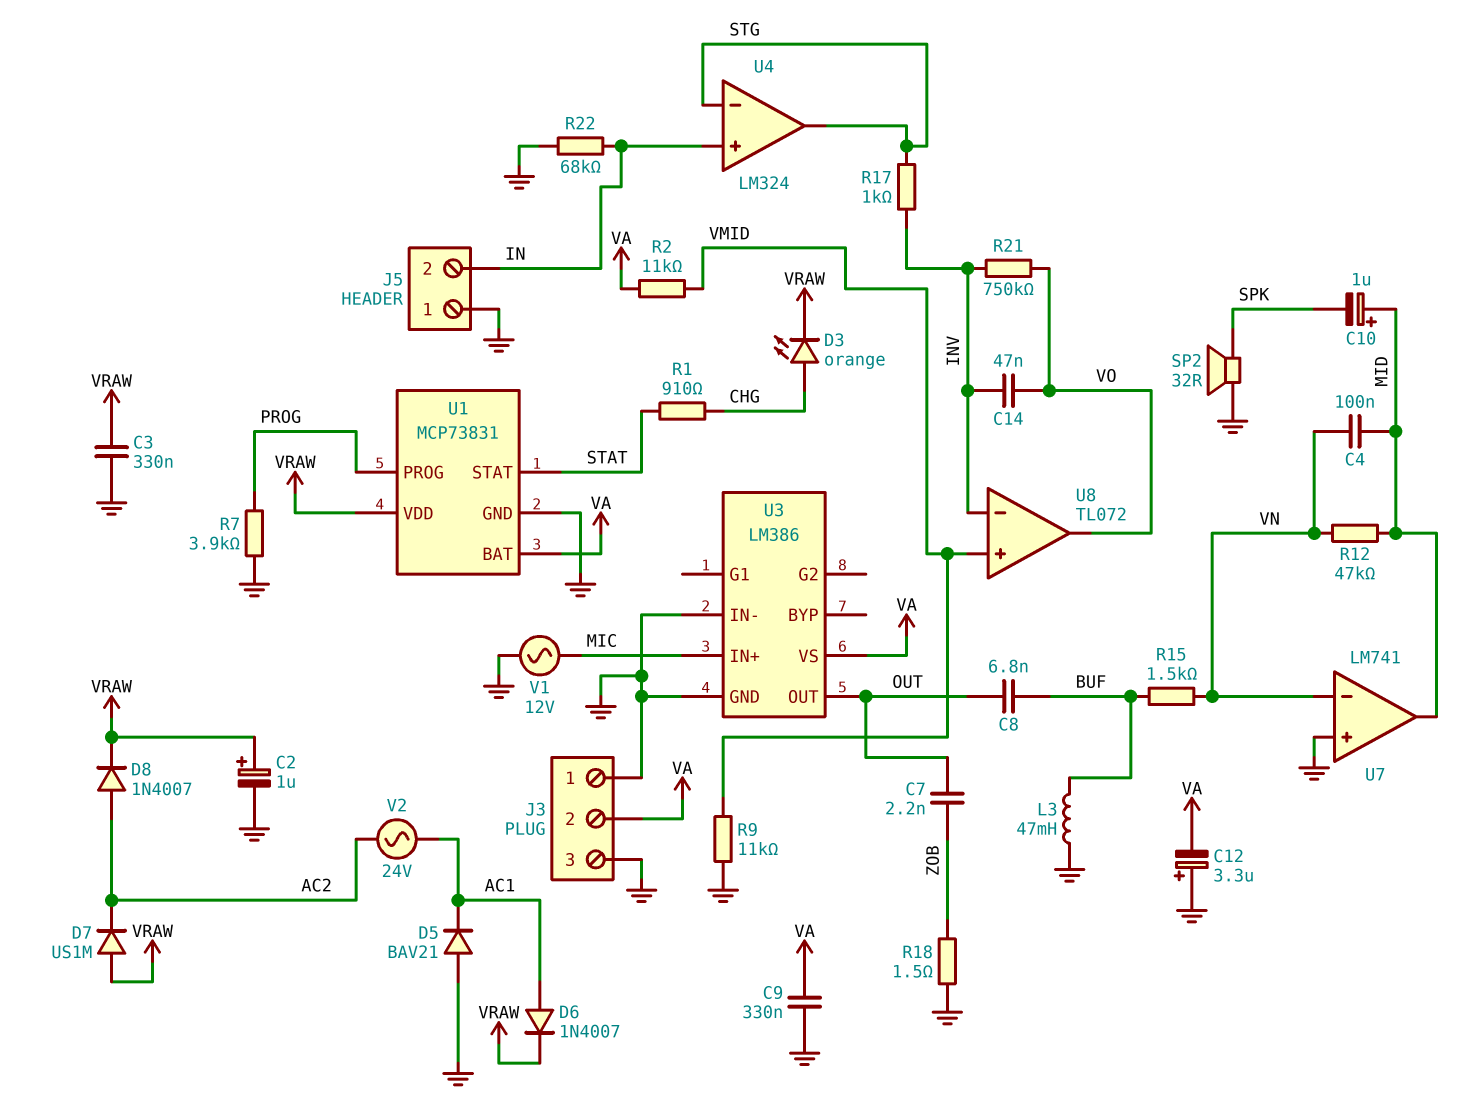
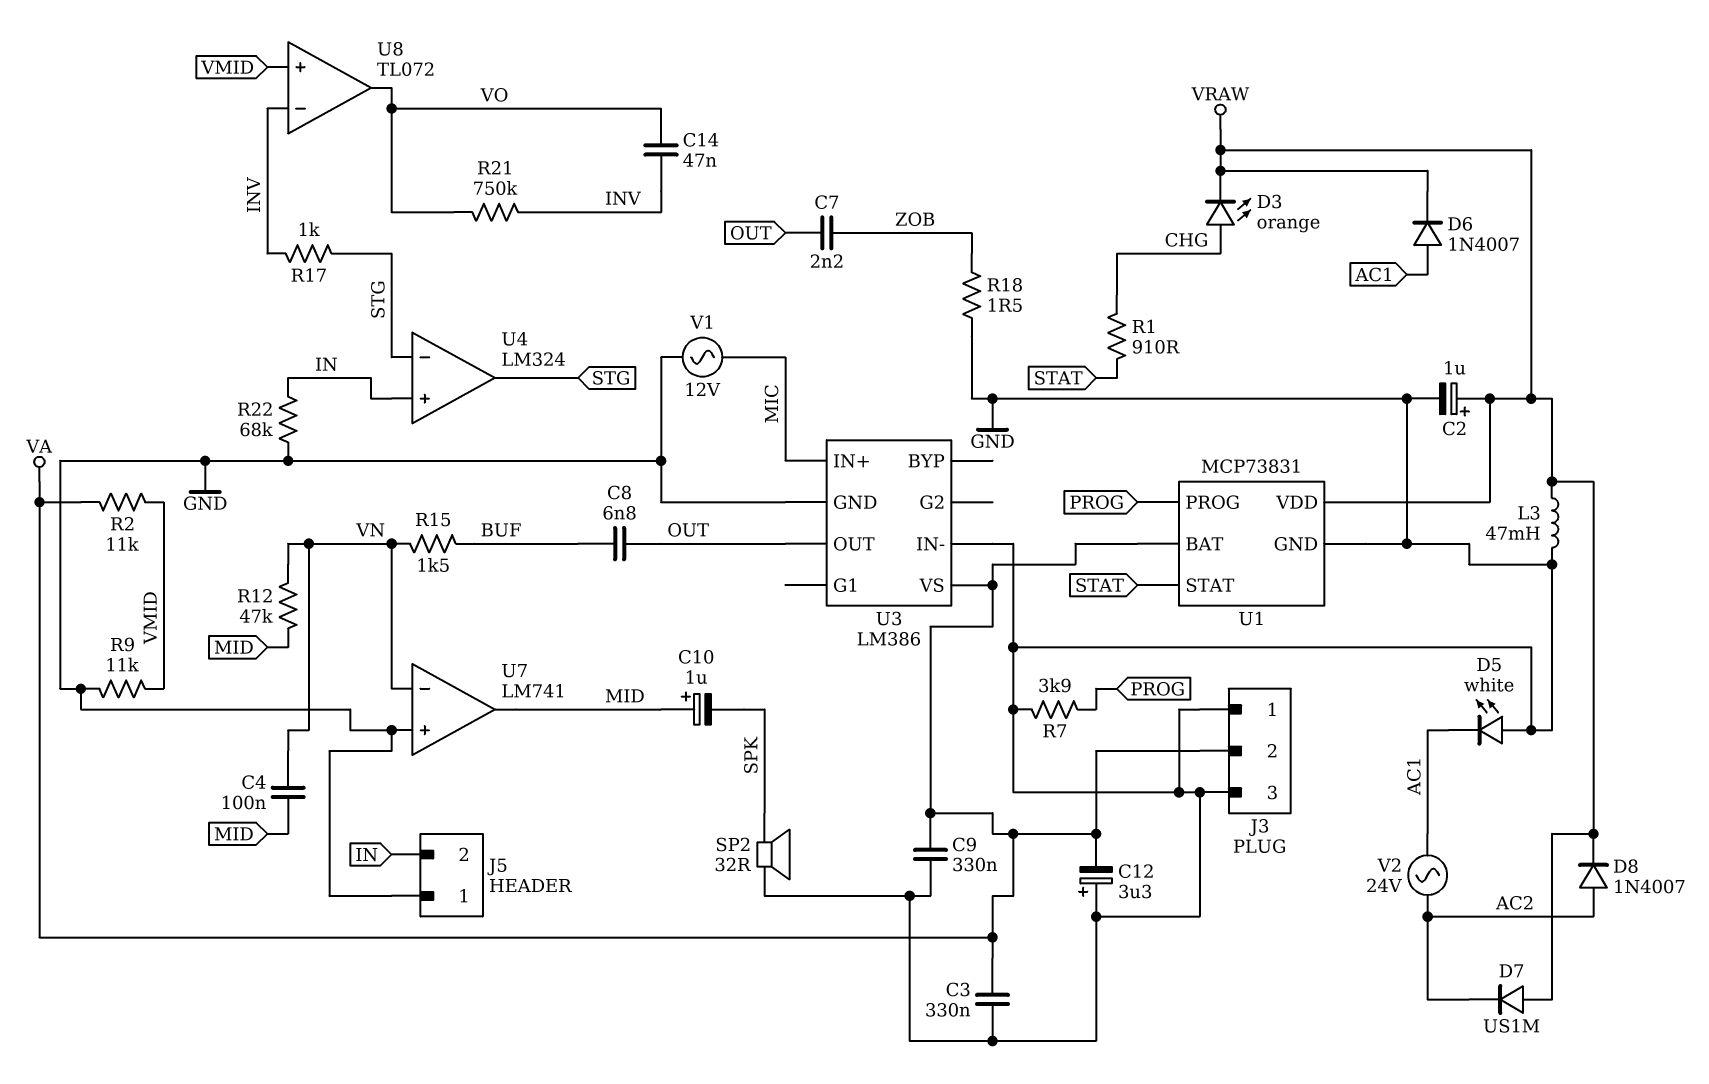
C3: 330nF (GND, VRAW) -> 330nF (GND, VA)
D5: diode BAV21 (A GND, K AC1) -> LED white (A GND, K AC1)
L3: 47mH (BUF, GND) -> 47mH (GND, VRAW)

